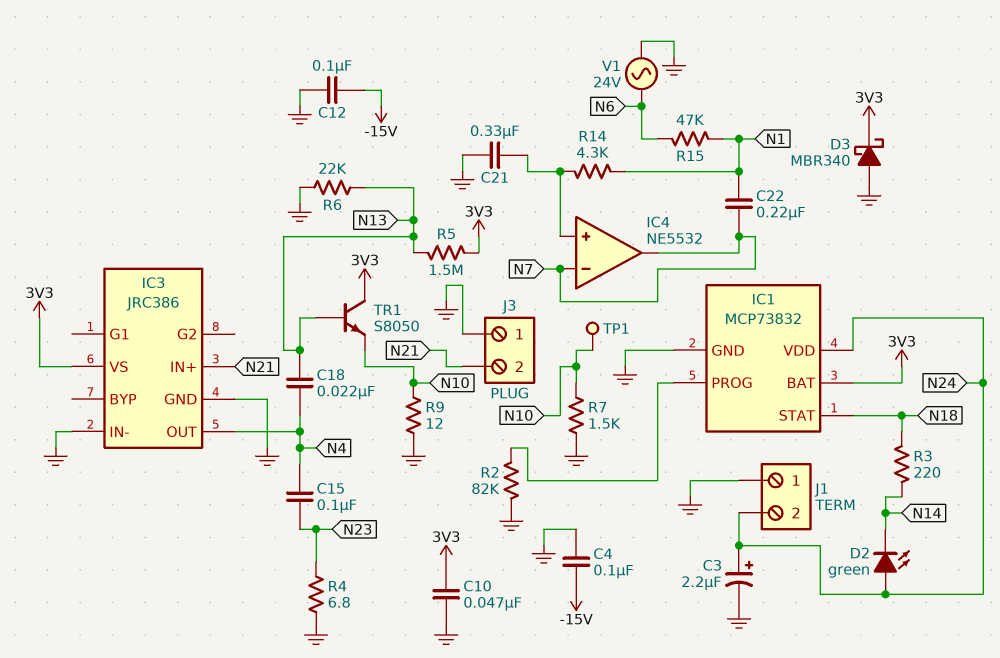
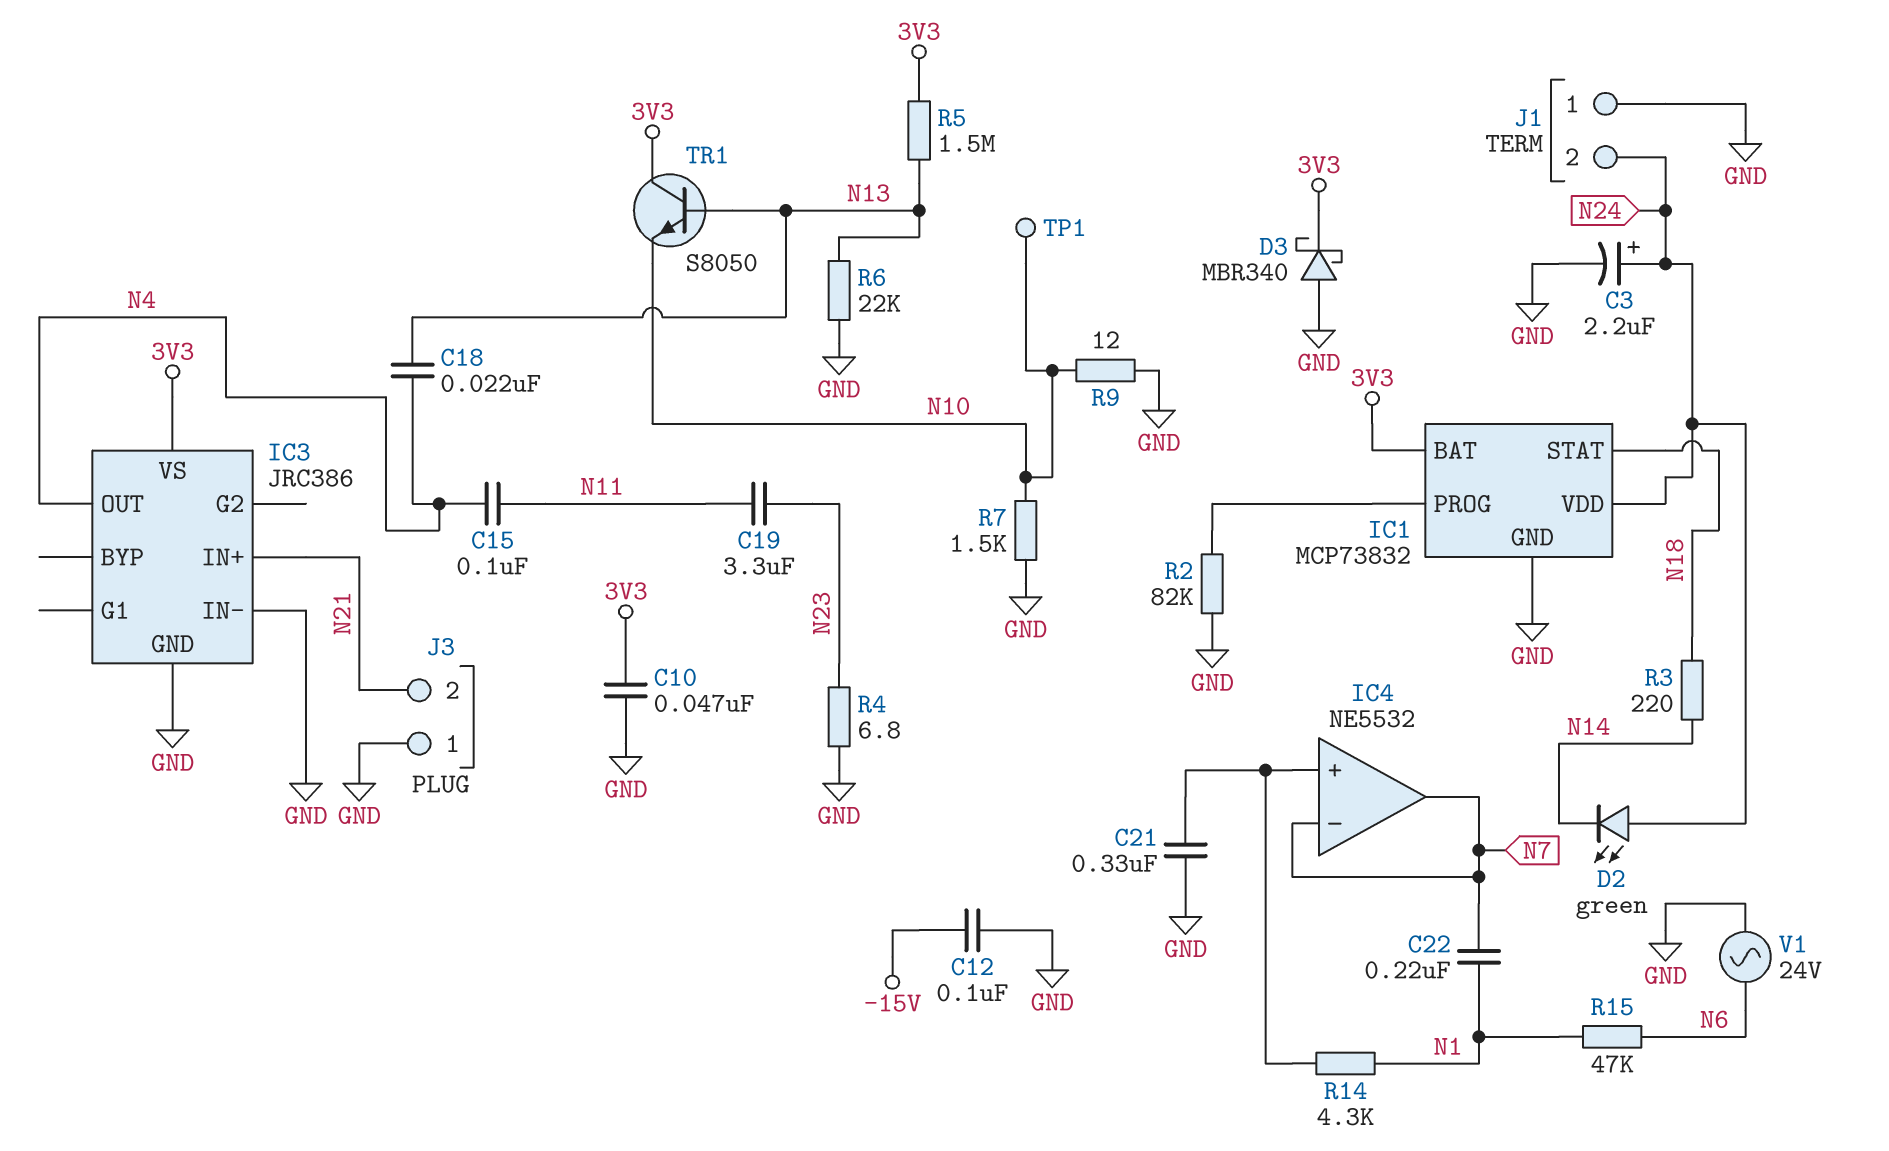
C4: 100nF (-15V, GND) -> none
C15: 100nF (N4, N23) -> 100nF (N4, N11)
C19: none -> 3.3uF (N11, N23)

